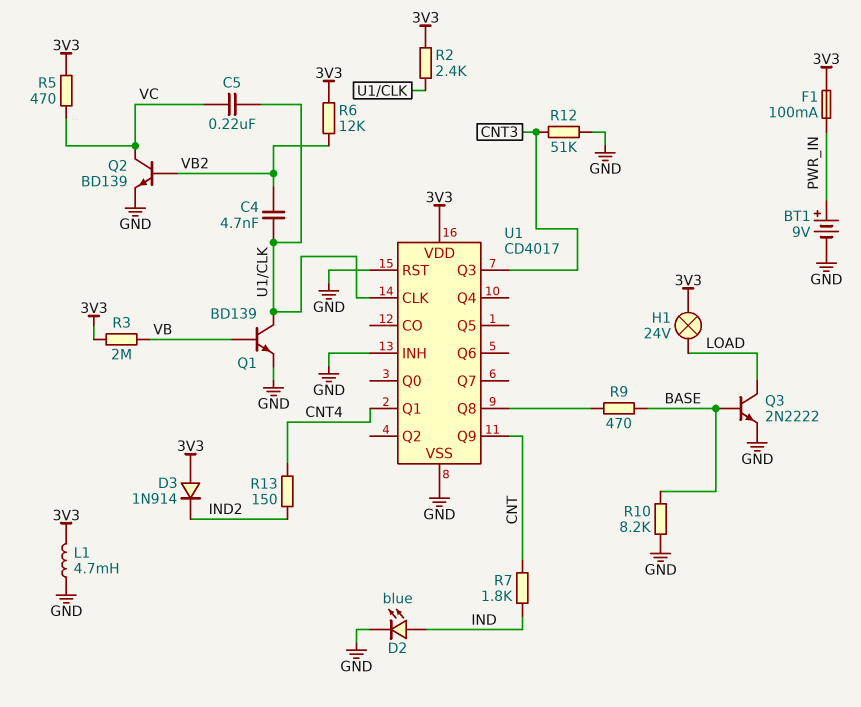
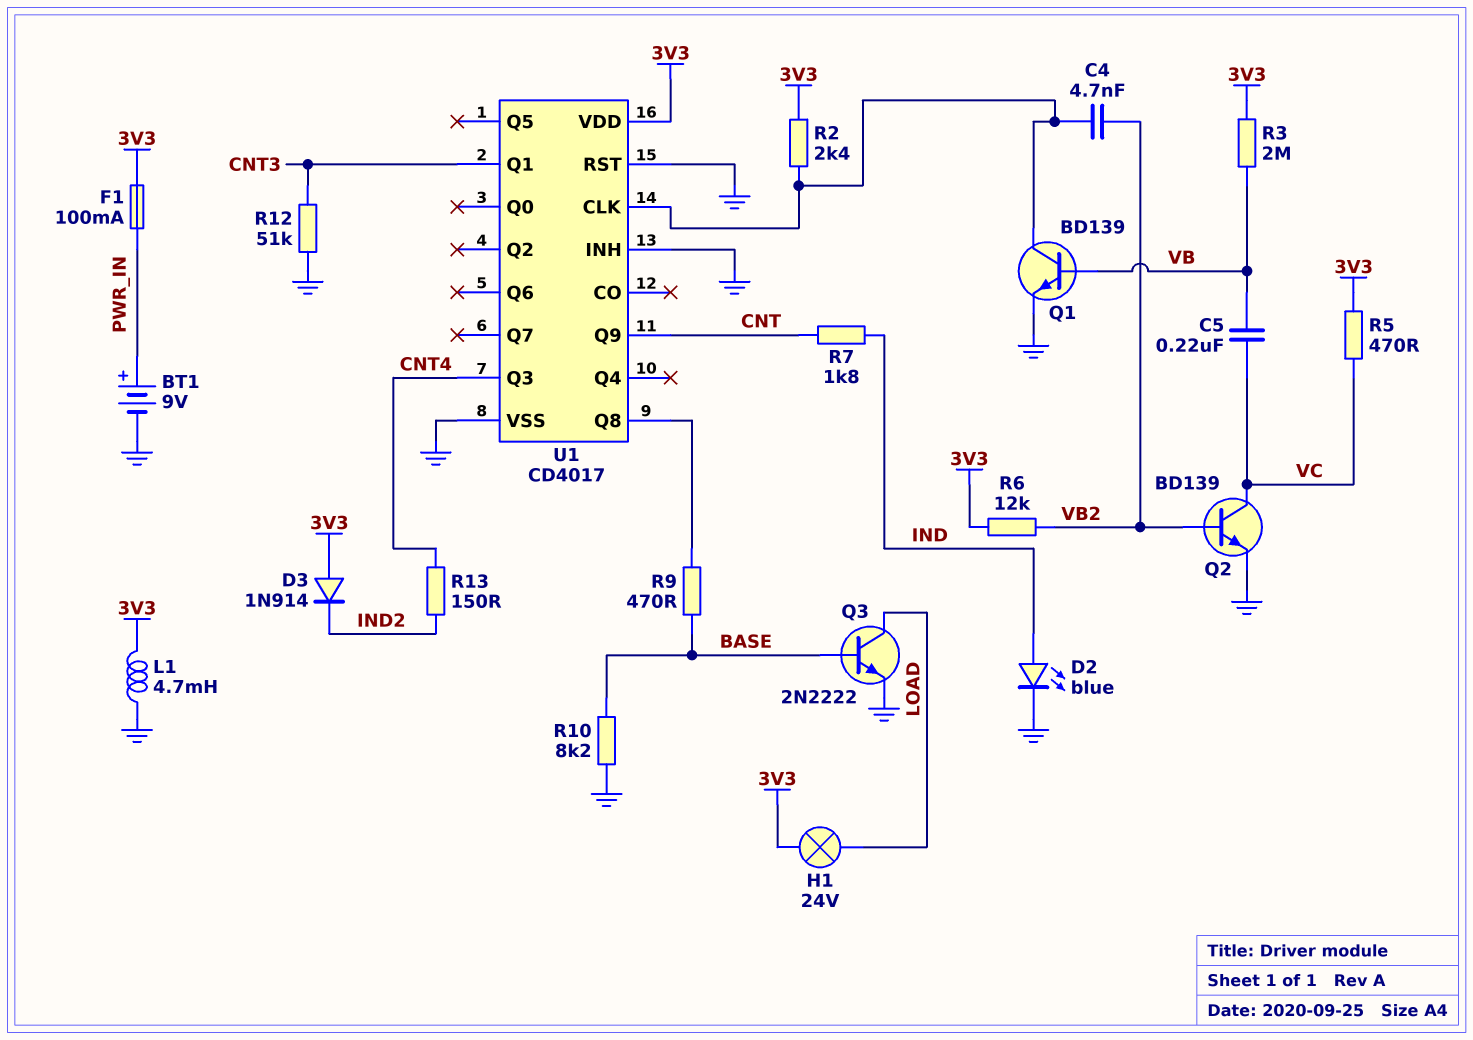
C5: 220nF (U1/CLK, VC) -> 220nF (VB, VC)
U1 pin Q1: CNT4 -> CNT3
U1 pin Q3: CNT3 -> CNT4

